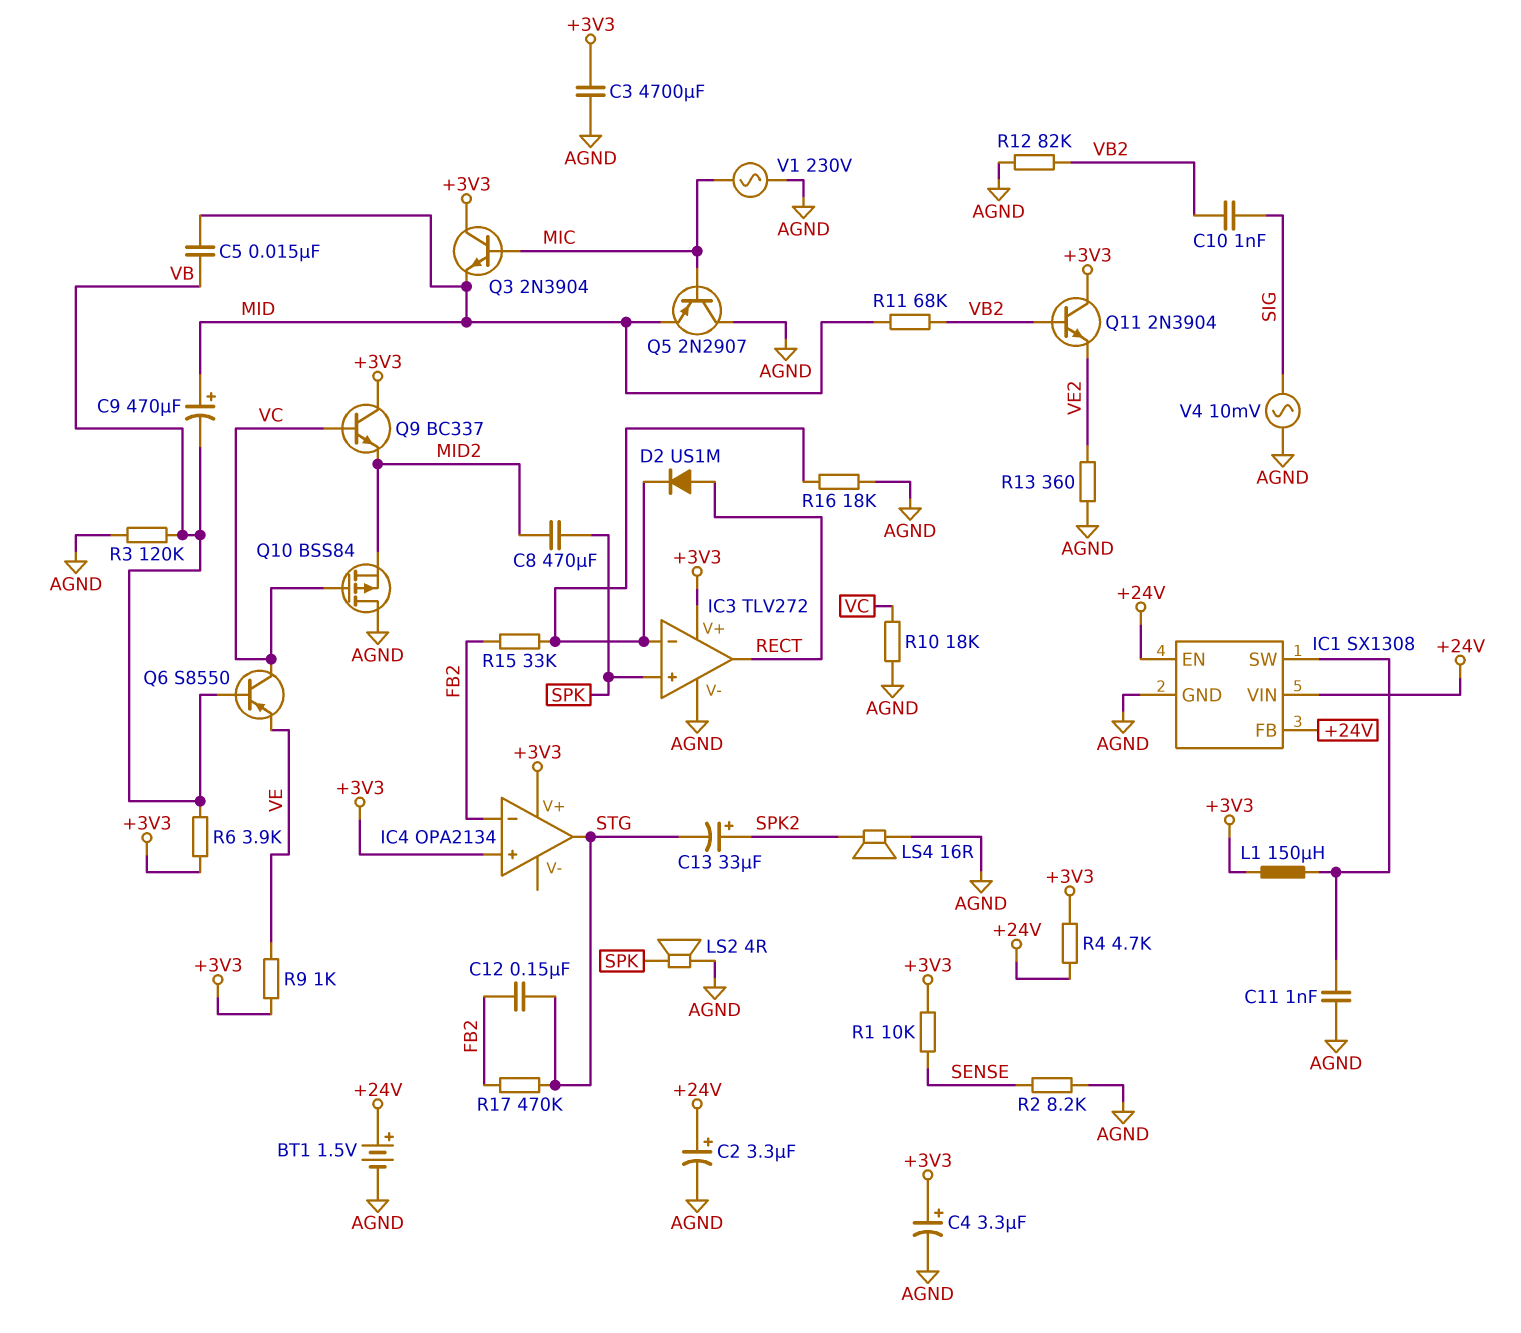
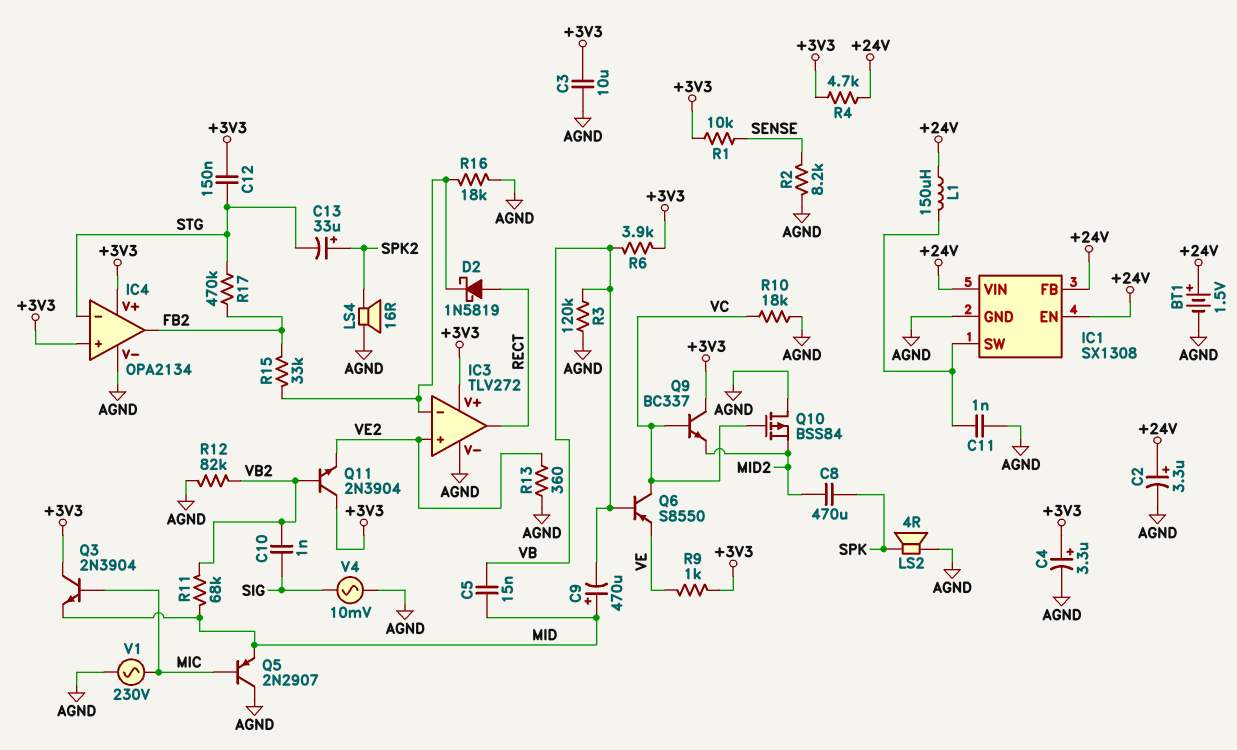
C3: 4700uF (+3V3, AGND) -> 10uF (+3V3, AGND)
C12: 150nF (FB2, STG) -> 150nF (+3V3, STG)
D2: diode US1M (A RECT, K IC3/in-) -> schottky 1N5819 (A RECT, K IC3/in-)
IC3 pin in+: SPK -> VE2
IC4 pin V-: none -> AGND
IC4 pin in-: FB2 -> STG
IC4 pin out: STG -> FB2
L1: 150uH (+3V3, IC1/SW) -> 150uH (+24V, IC1/SW)

